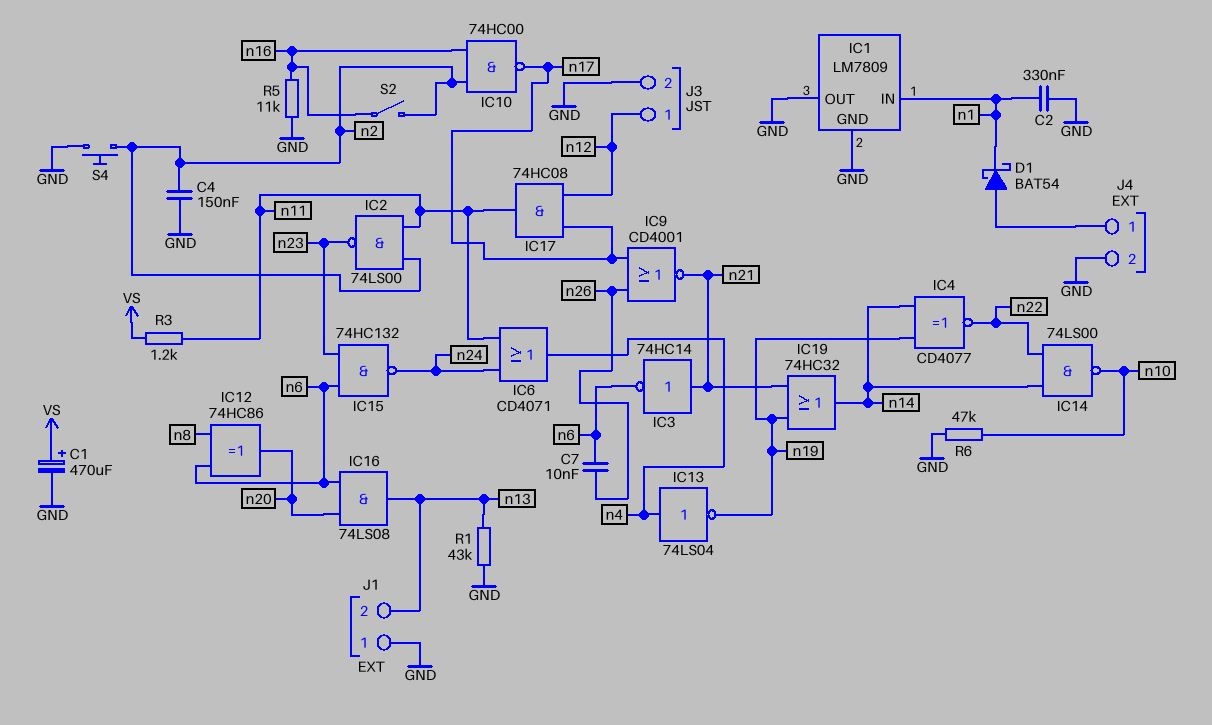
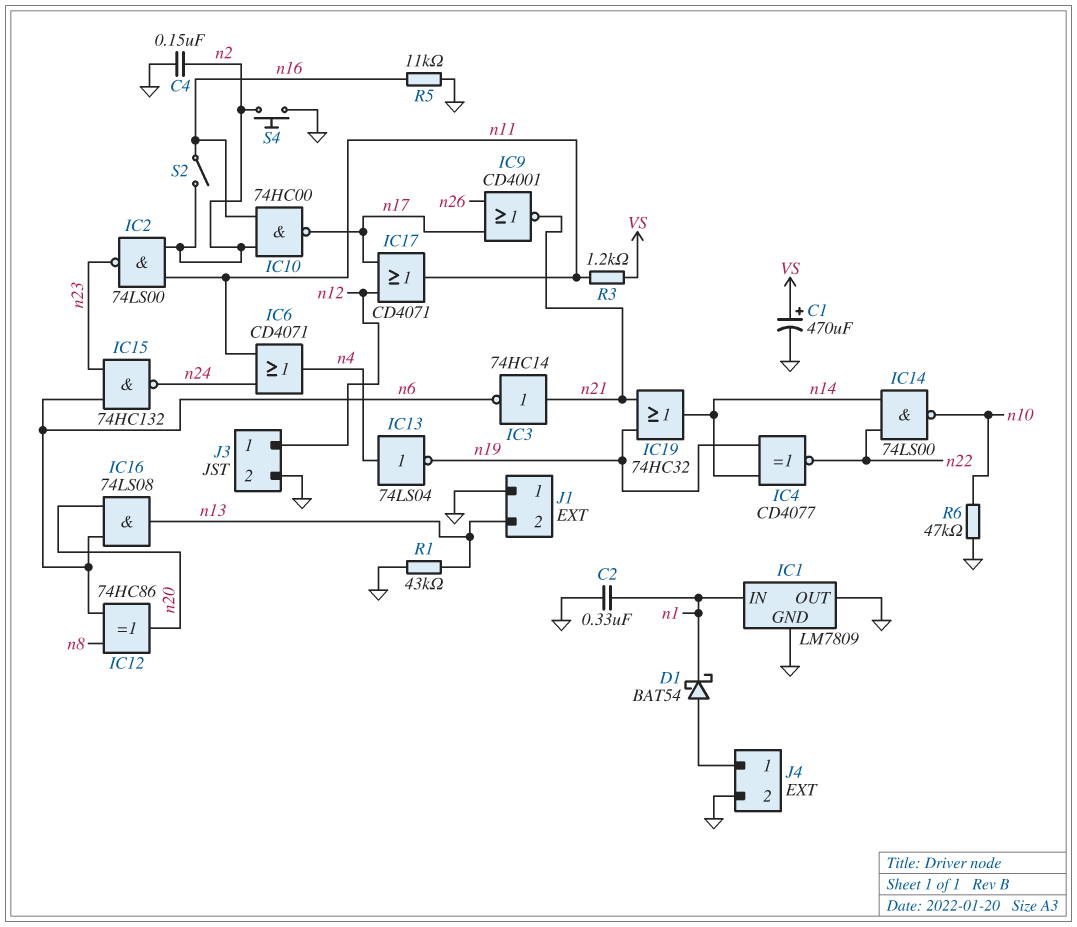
C7: 10nF (n6, n26) -> none
IC17: AND 74HC08 (in n12, in n17, out n11) -> OR CD4071 (in n12, in n17, out n11)

